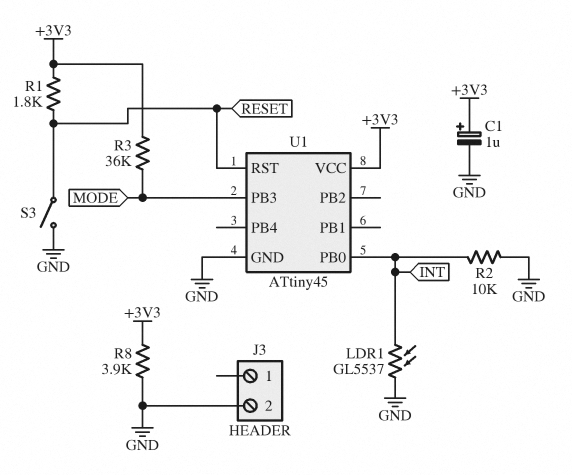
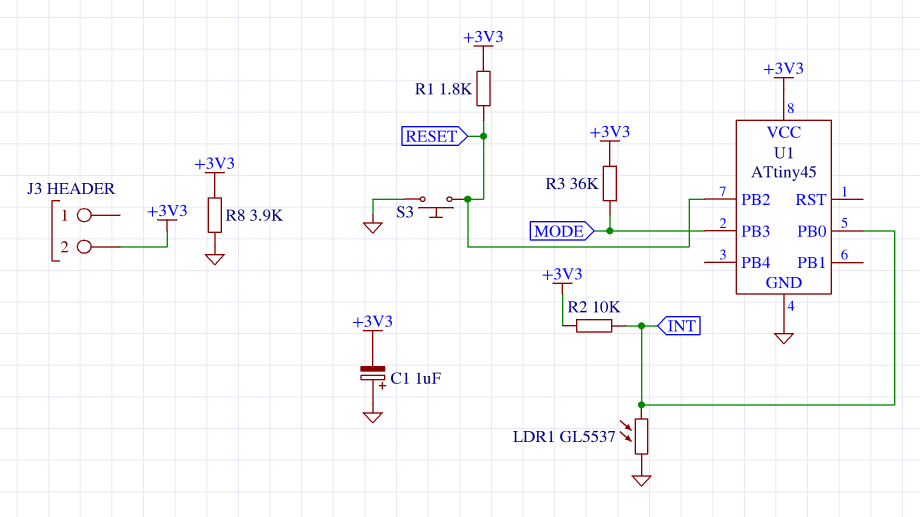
C1: 1uF (plus +3V3, minus GND) -> 1uF (plus GND, minus +3V3)
J3 pin 2: GND -> +3V3
R2: 10k (GND, INT) -> 10k (+3V3, INT)
S3: switch (GND, RESET) -> button (GND, RESET)
U1 pin PB2: none -> RESET
U1 pin RST: RESET -> none

